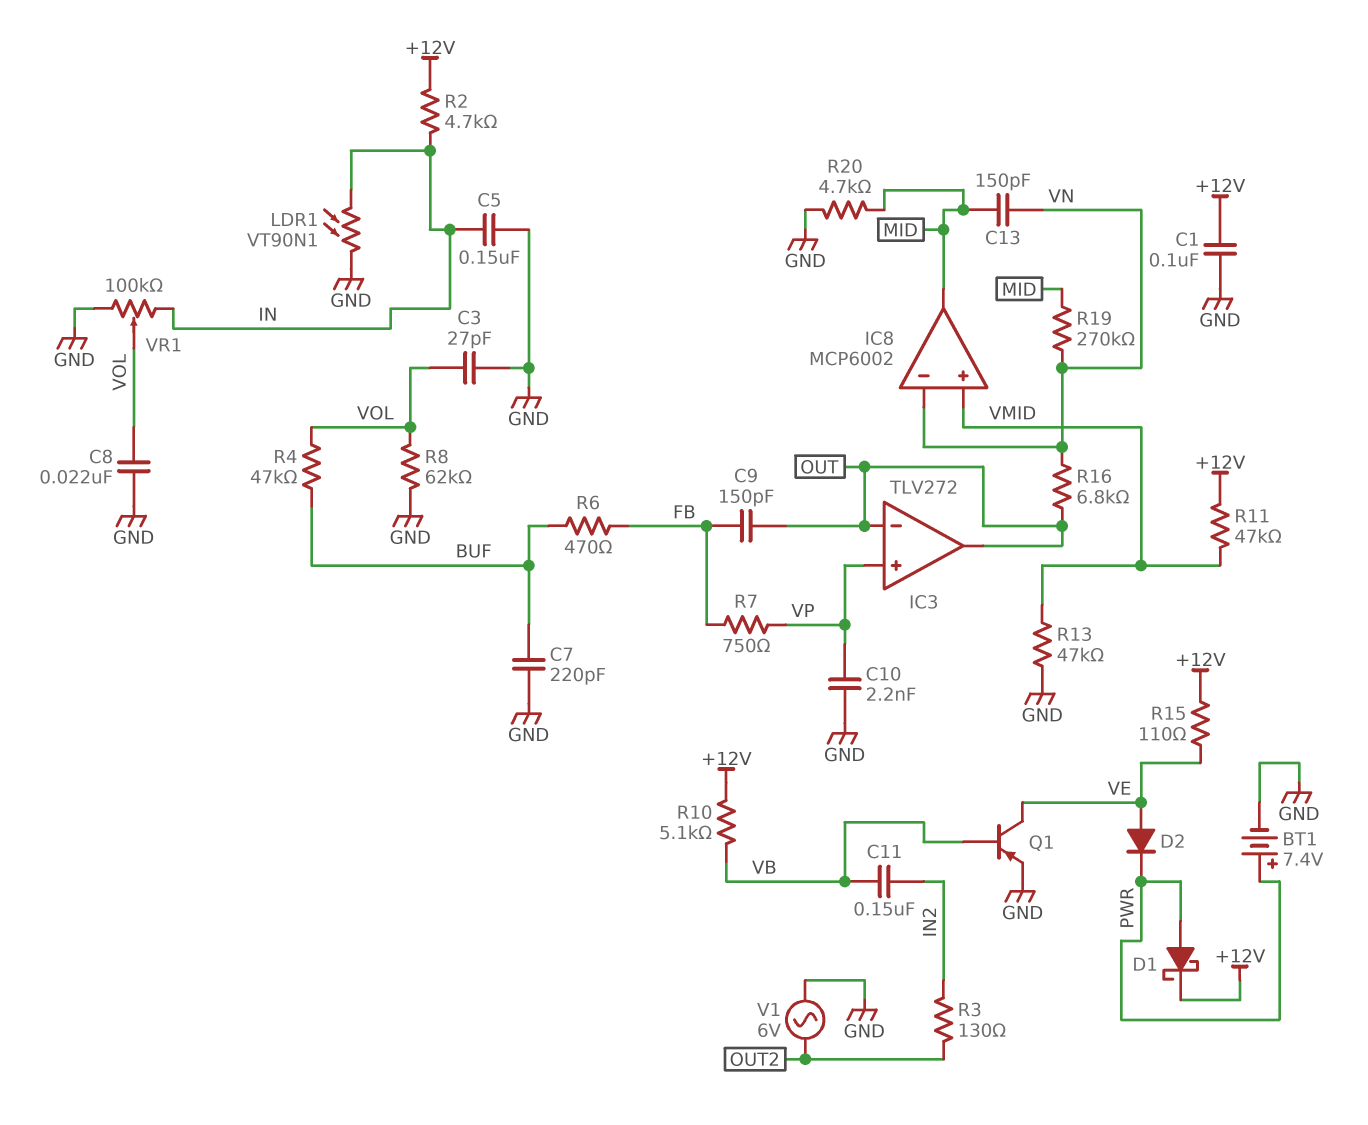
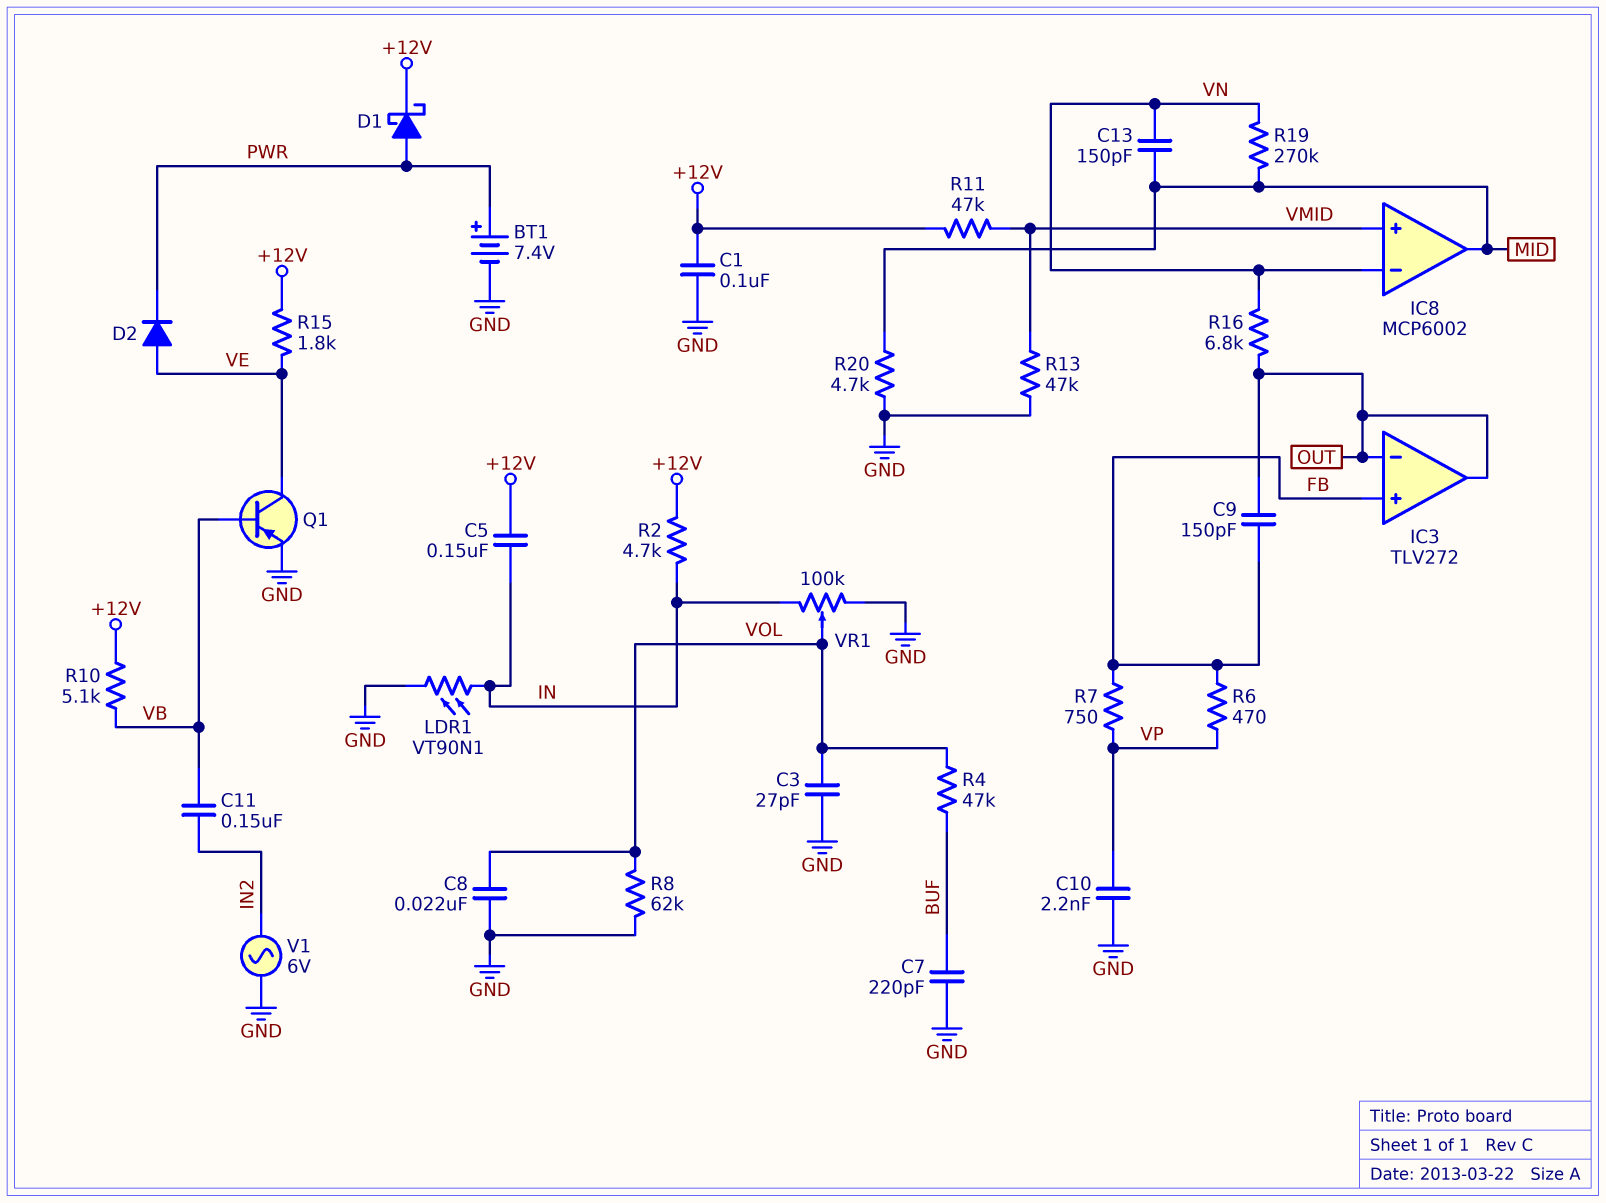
C5: 150nF (GND, IN) -> 150nF (+12V, IN)
IC3 pin in+: VP -> FB
R3: 130 (IN2, OUT2) -> none
R6: 470 (BUF, FB) -> 470 (FB, VP)
R15: 110 (+12V, VE) -> 1.8k (+12V, VE)
V1: AC 6V (GND, OUT2) -> AC 6V (GND, IN2)

